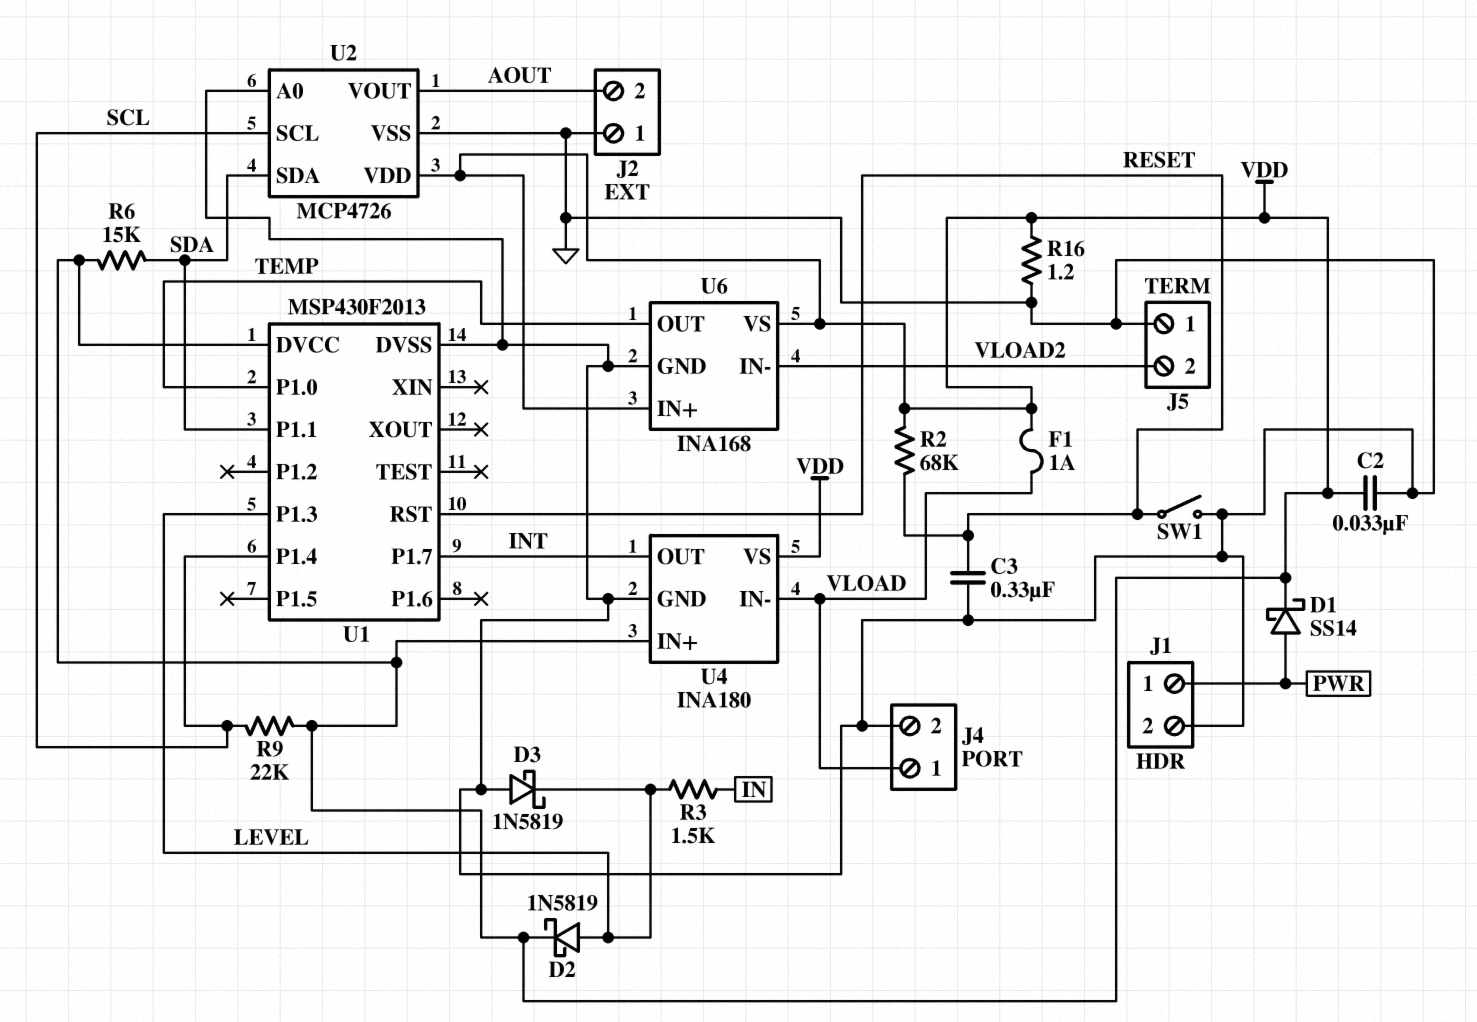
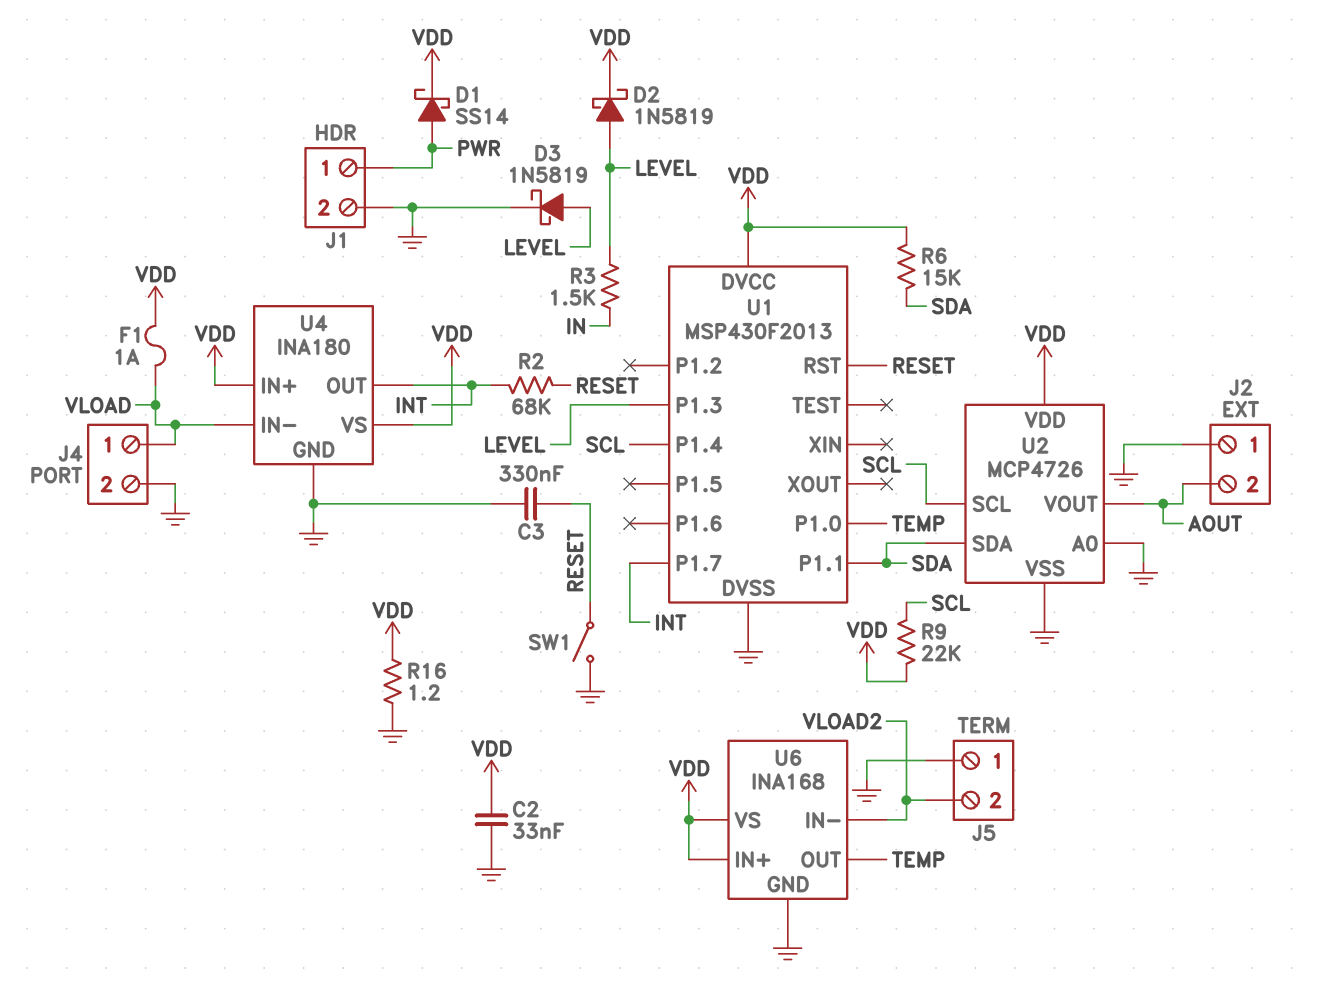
D3: schottky 1N5819 (A GND, K LEVEL) -> schottky 1N5819 (A LEVEL, K GND)
R2: 68k (RESET, VDD) -> 68k (INT, RESET)

